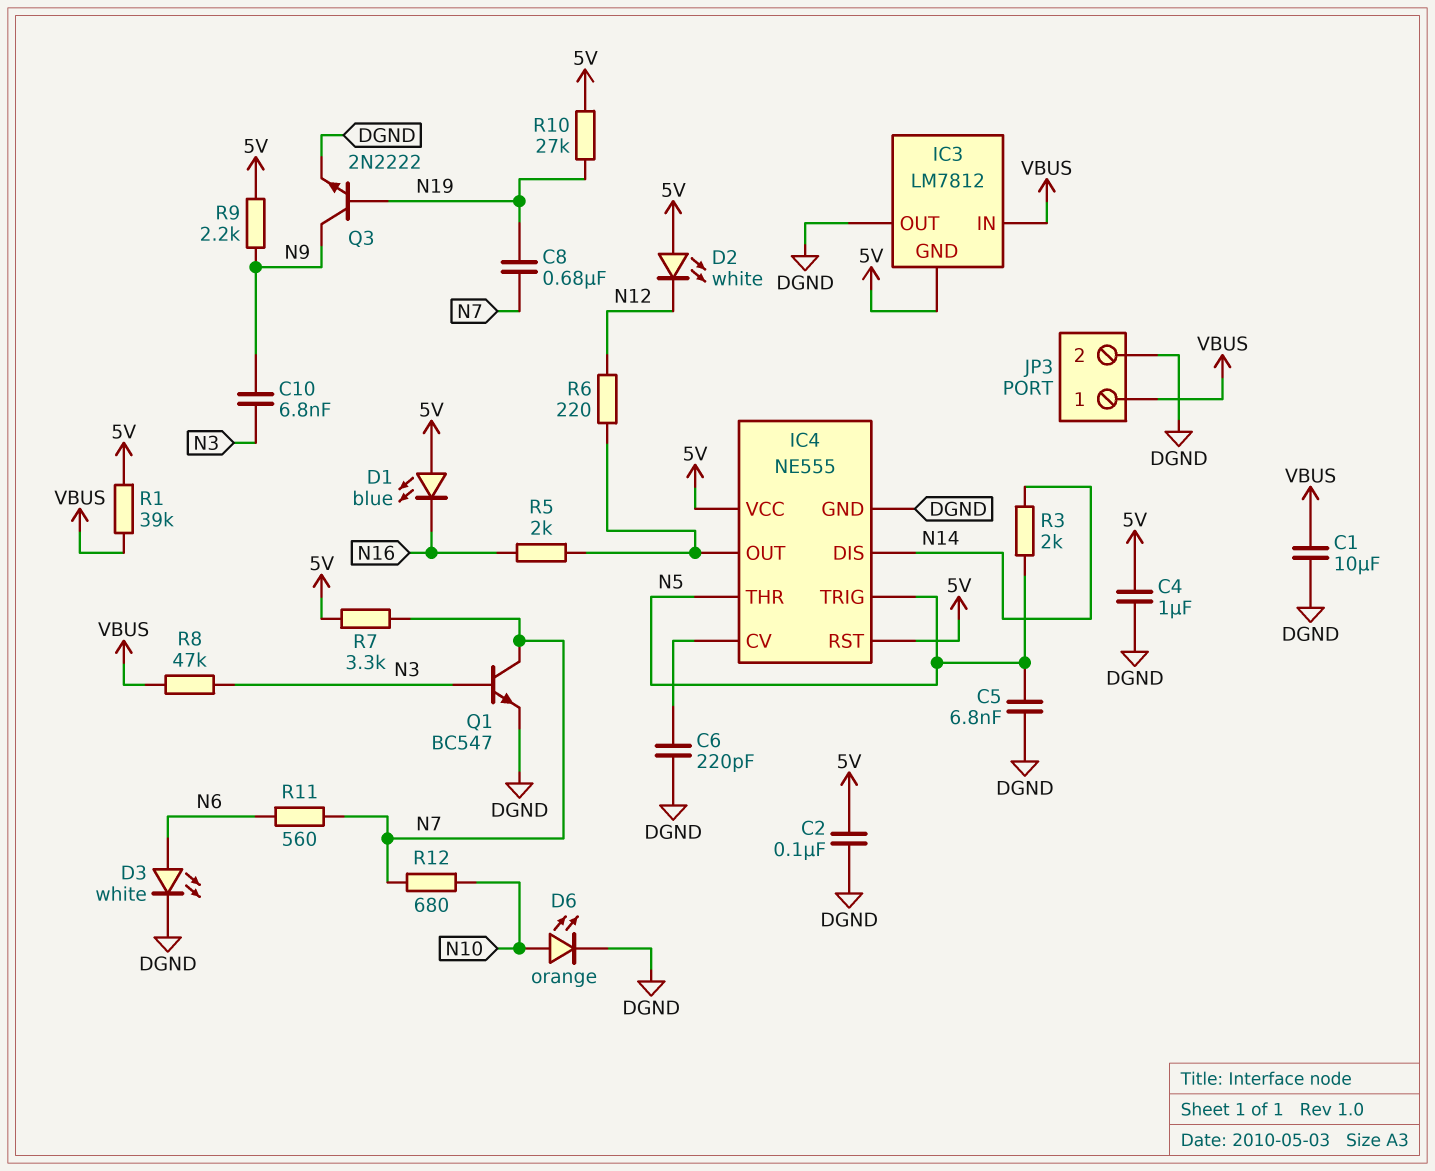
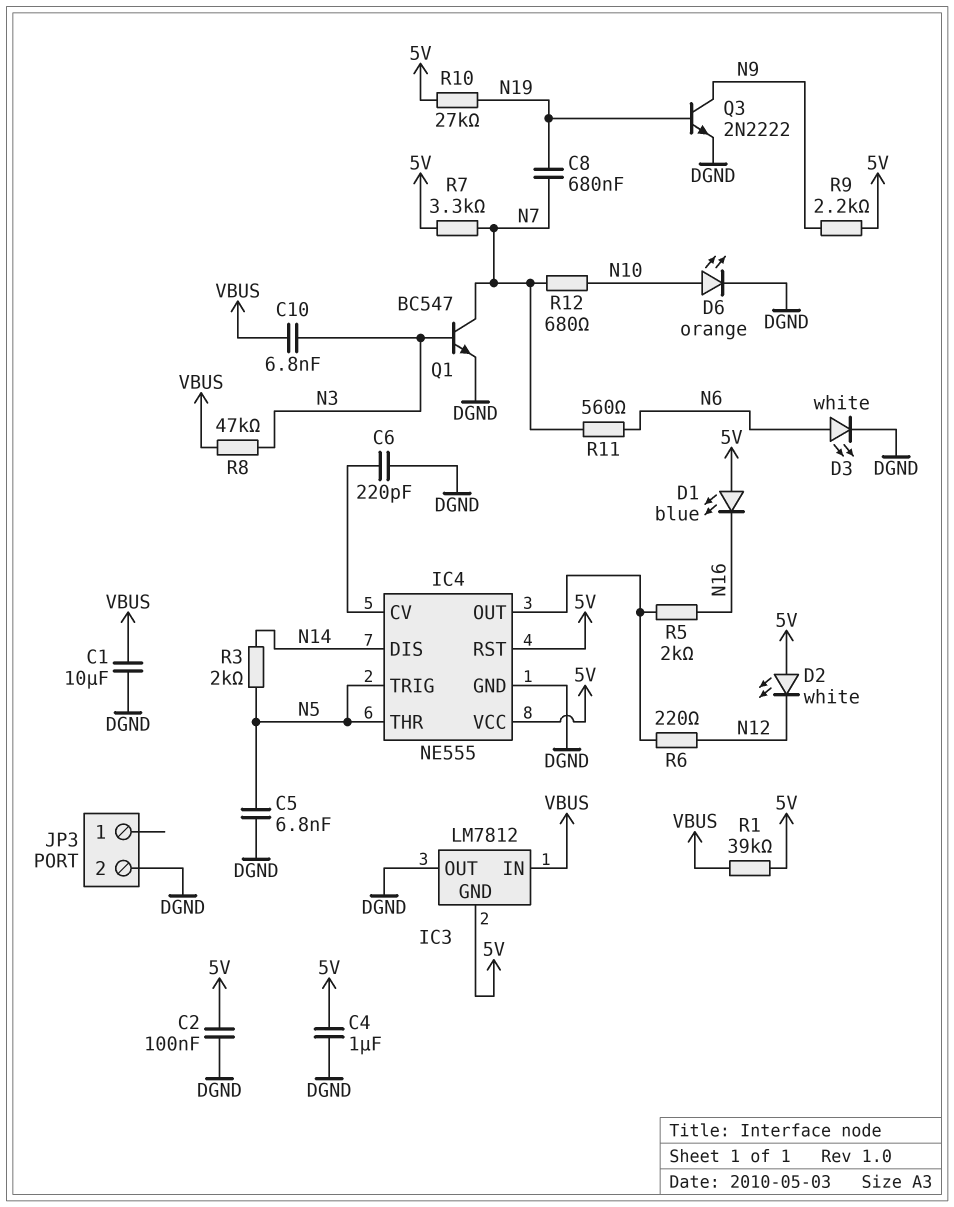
C10: 6.8nF (N3, N9) -> 6.8nF (N3, VBUS)
JP3 pin 1: VBUS -> none

